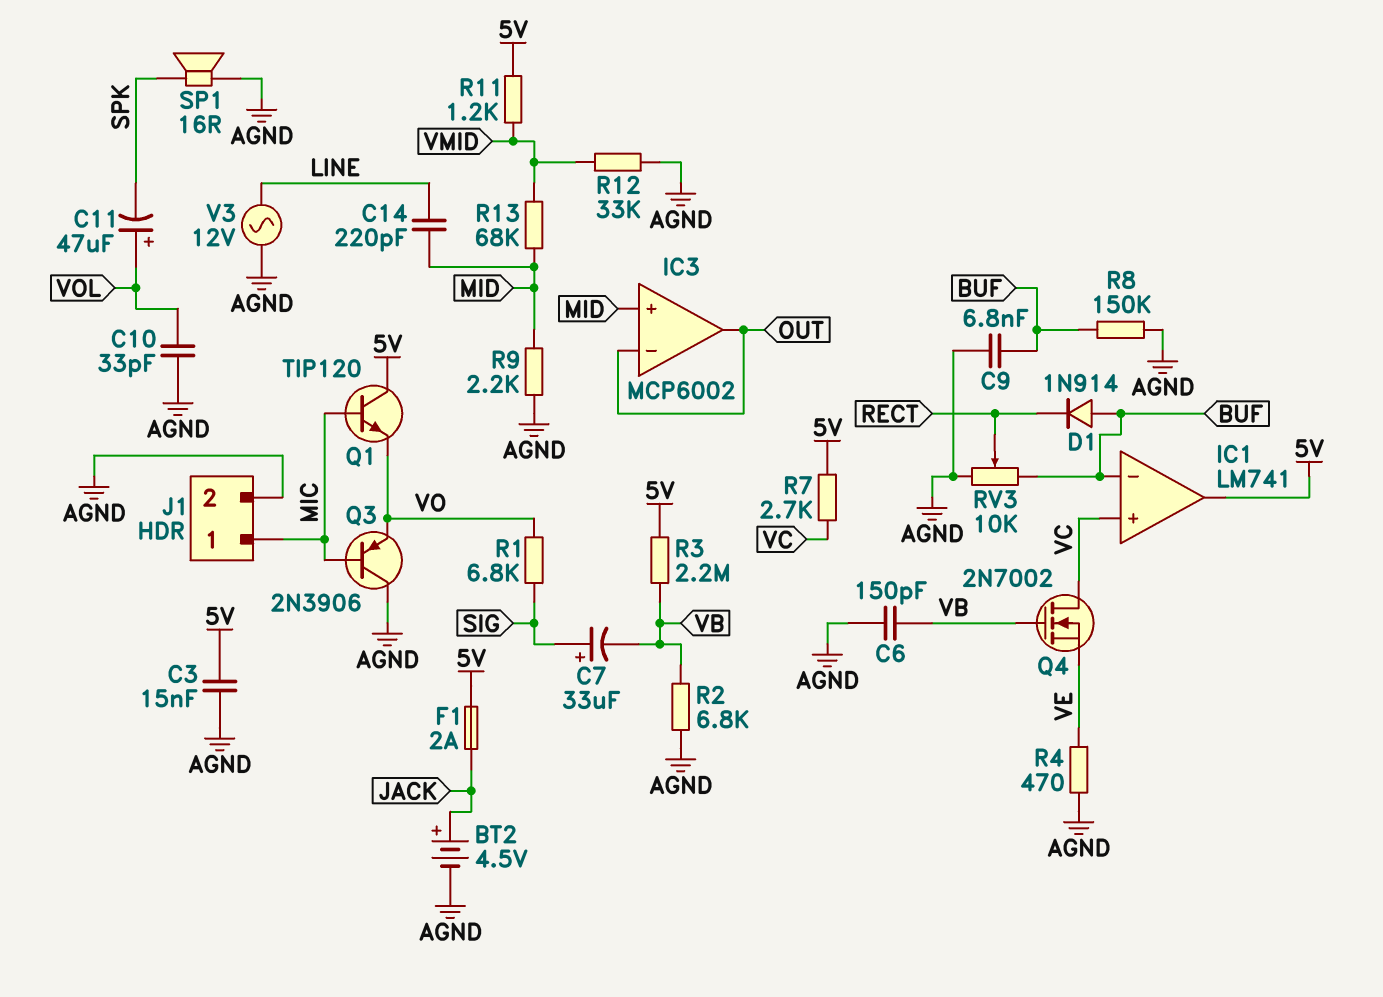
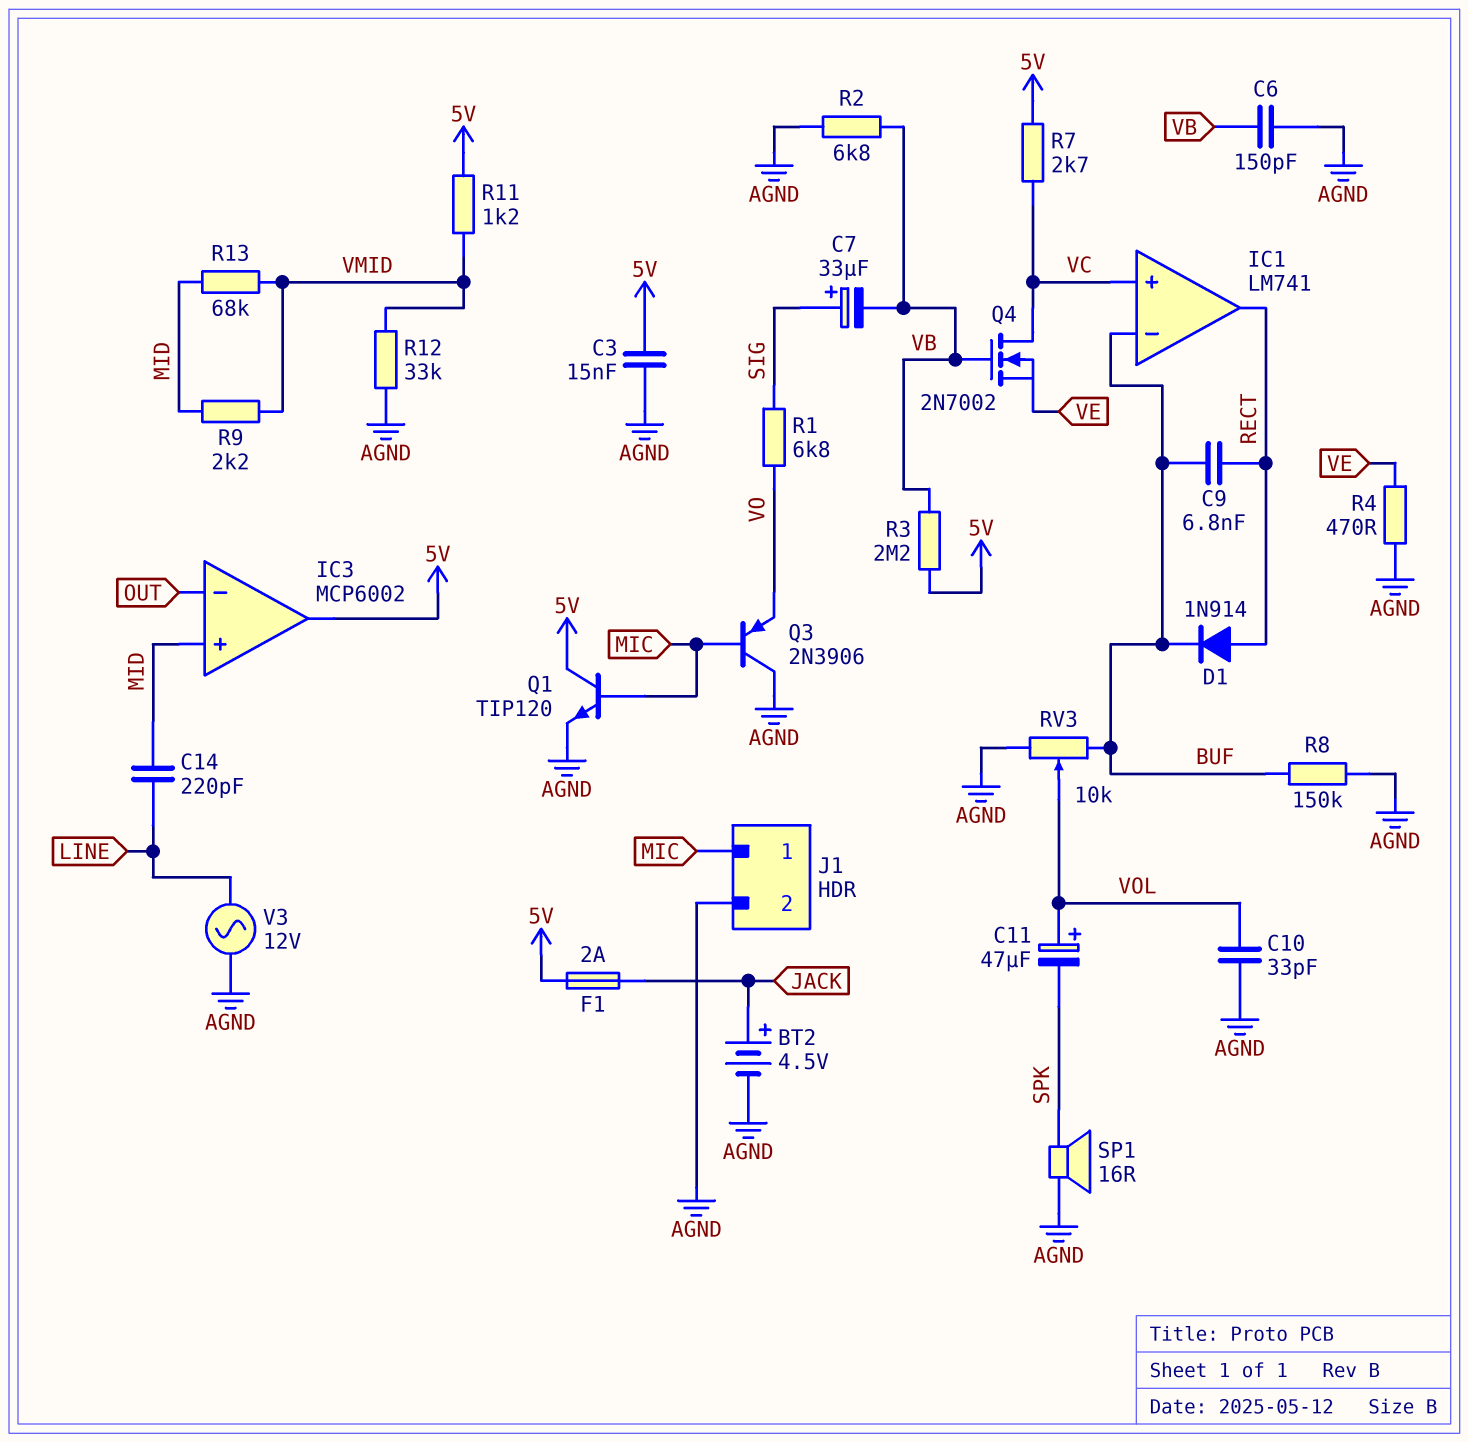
C9: 6.8nF (AGND, BUF) -> 6.8nF (BUF, RECT)
D1: diode 1N914 (A BUF, K RECT) -> diode 1N914 (A RECT, K BUF)
IC1 pin out: 5V -> RECT
IC3 pin out: OUT -> 5V
Q1: NPN TIP120 (B MIC, C 5V, E VO) -> NPN TIP120 (B MIC, C 5V, E AGND)
R9: 2.2k (AGND, MID) -> 2.2k (MID, VMID)
RV3: 10k (AGND, BUF, wiper RECT) -> 10k (AGND, BUF, wiper VOL)

